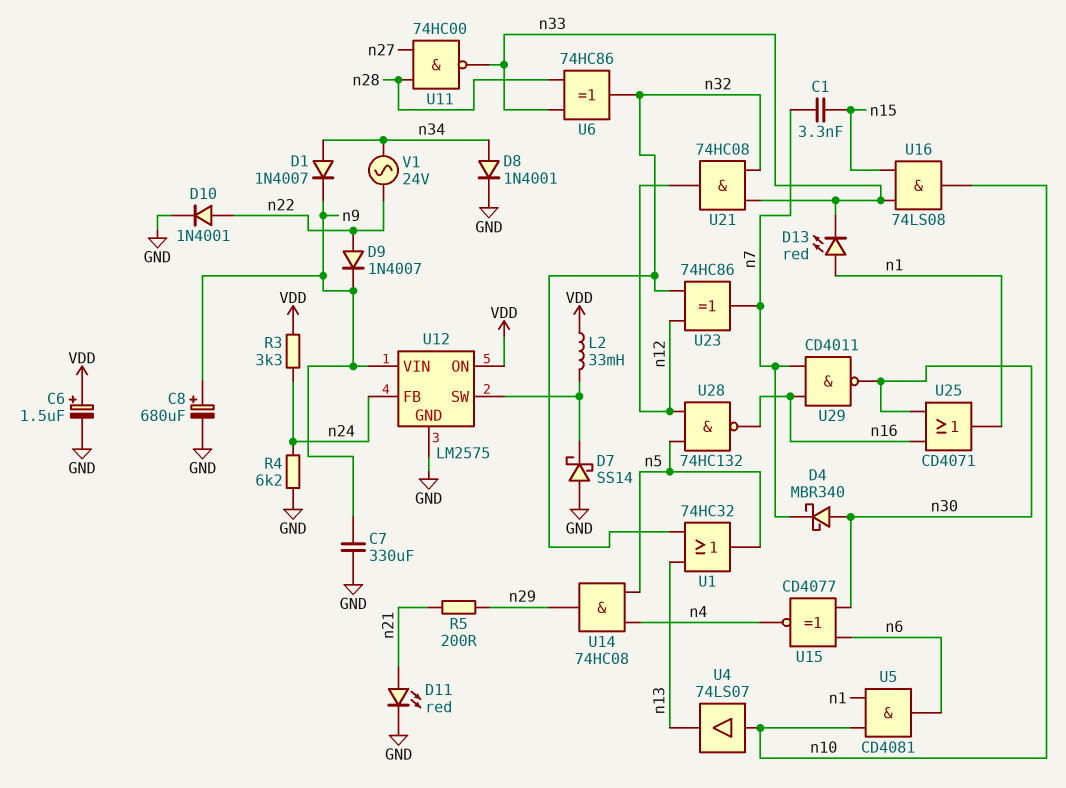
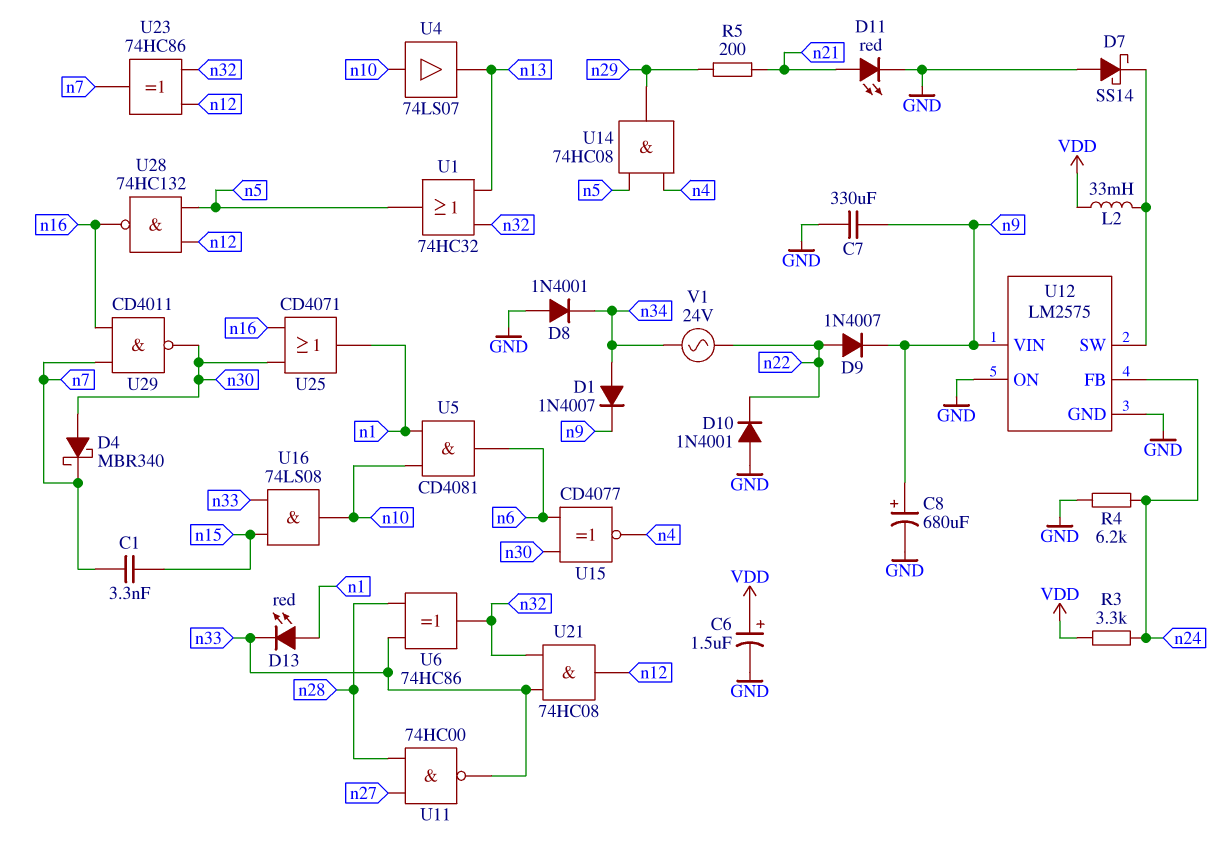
D8: diode 1N4001 (A n34, K GND) -> diode 1N4001 (A GND, K n34)
D10: diode 1N4001 (A n22, K GND) -> diode 1N4001 (A GND, K n22)
U12 pin ON: VDD -> GND

